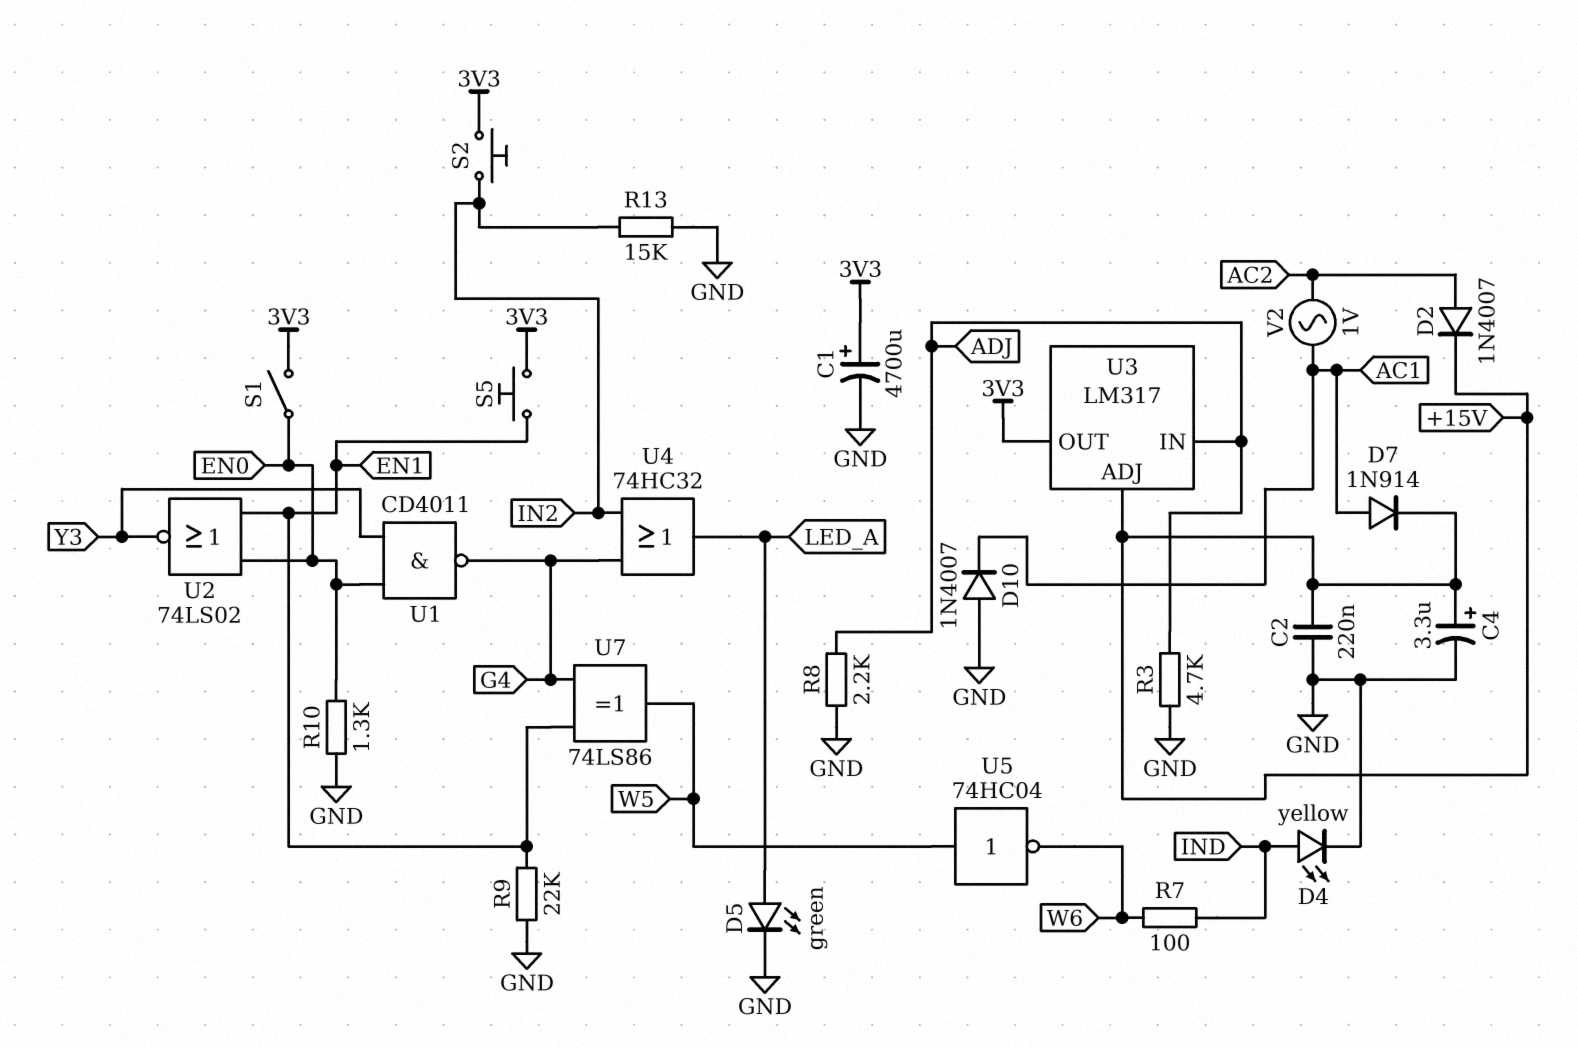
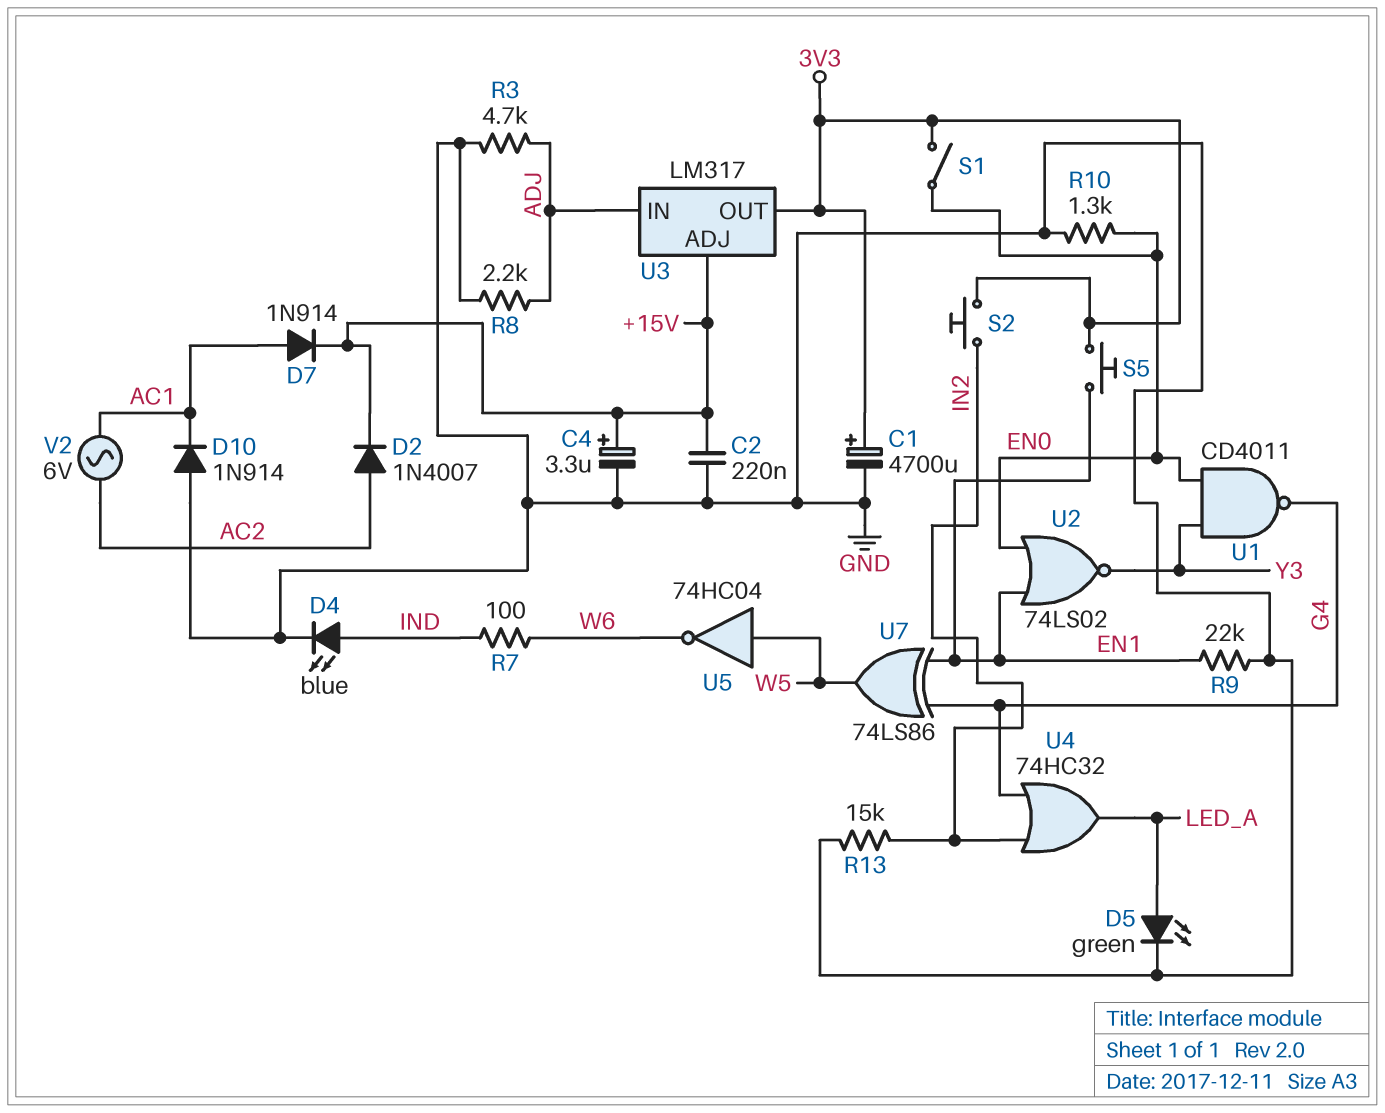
D4: LED yellow (A IND, K GND) -> LED blue (A IND, K GND)
D10: diode 1N4007 (A GND, K AC1) -> diode 1N914 (A GND, K AC1)
V2: AC 1V (AC1, AC2) -> AC 6V (AC1, AC2)

